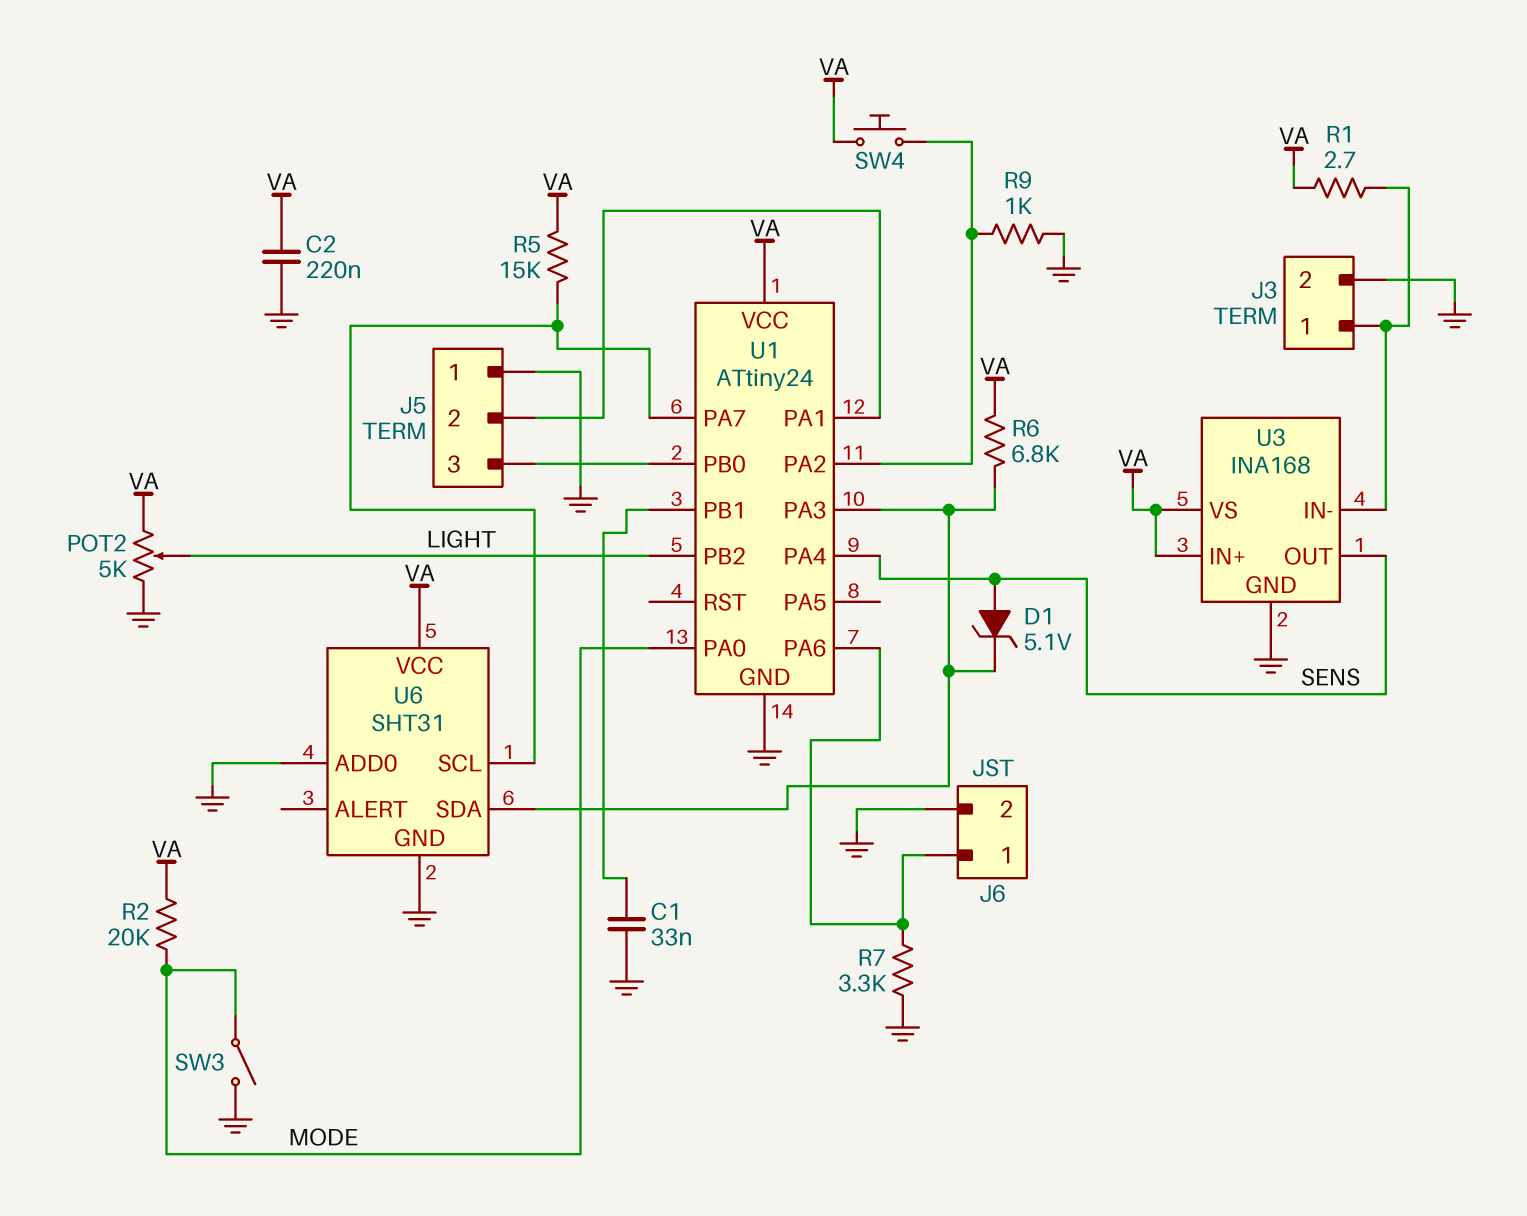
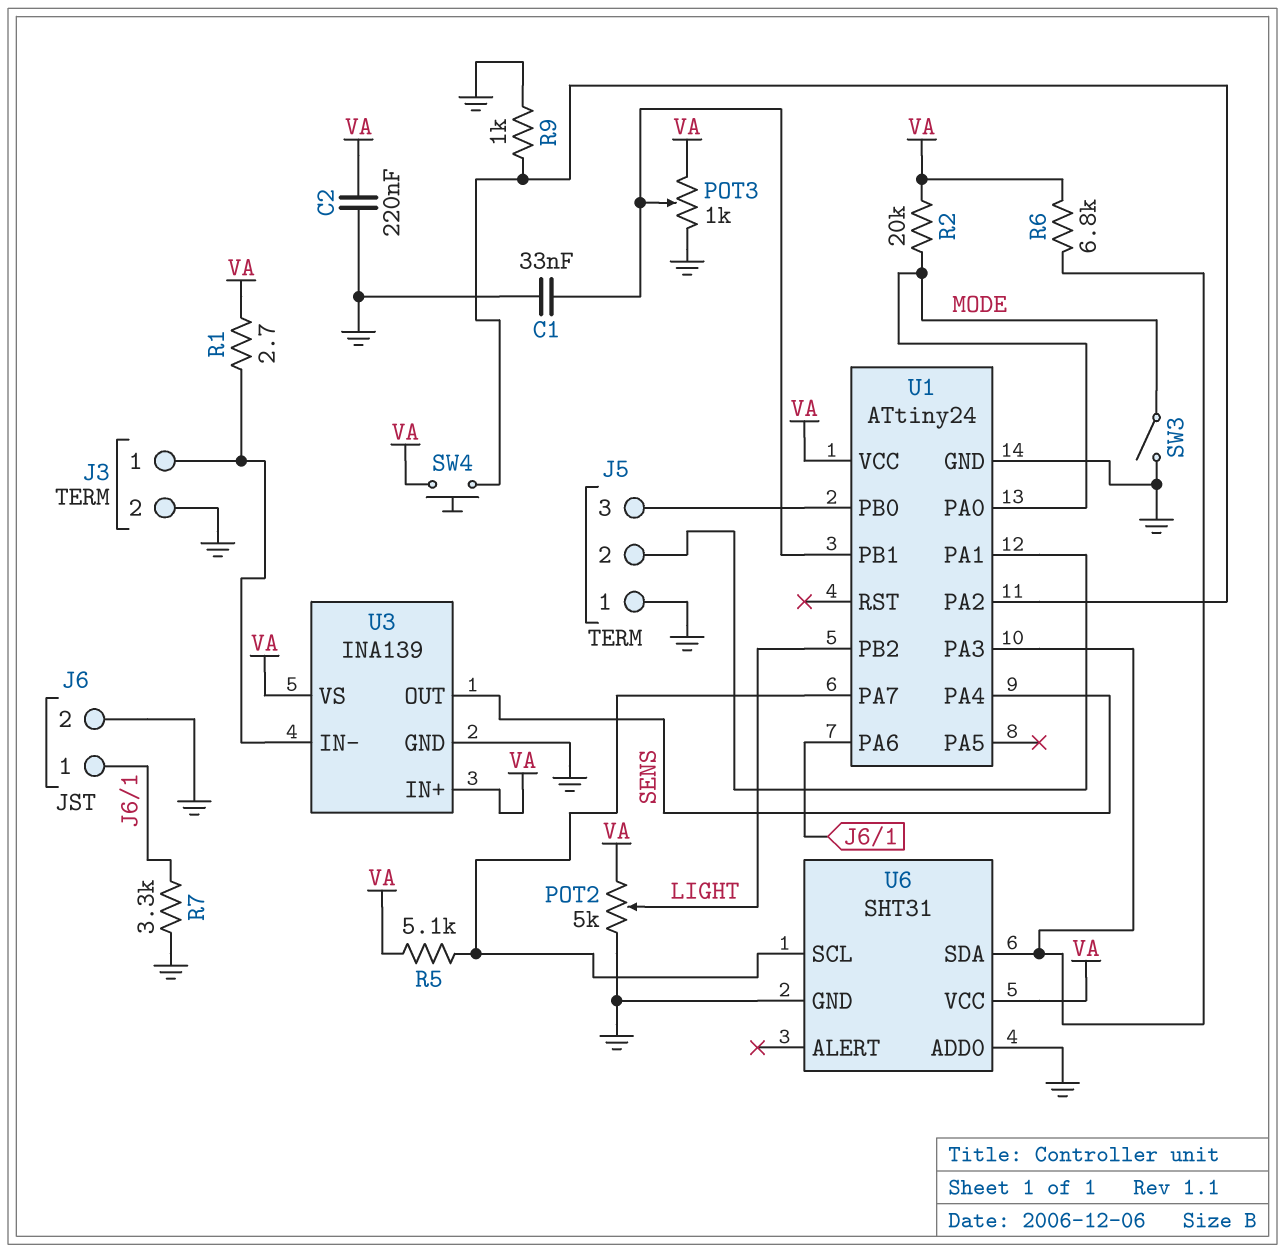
D1: zener 5.1V (A SENS, K U1/PA3) -> none
POT3: none -> 1k (GND, VA, wiper U1/PB1)
R5: 15k (U1/PA7, VA) -> 5.1k (U1/PA7, VA)
U3: INA168 -> INA139

